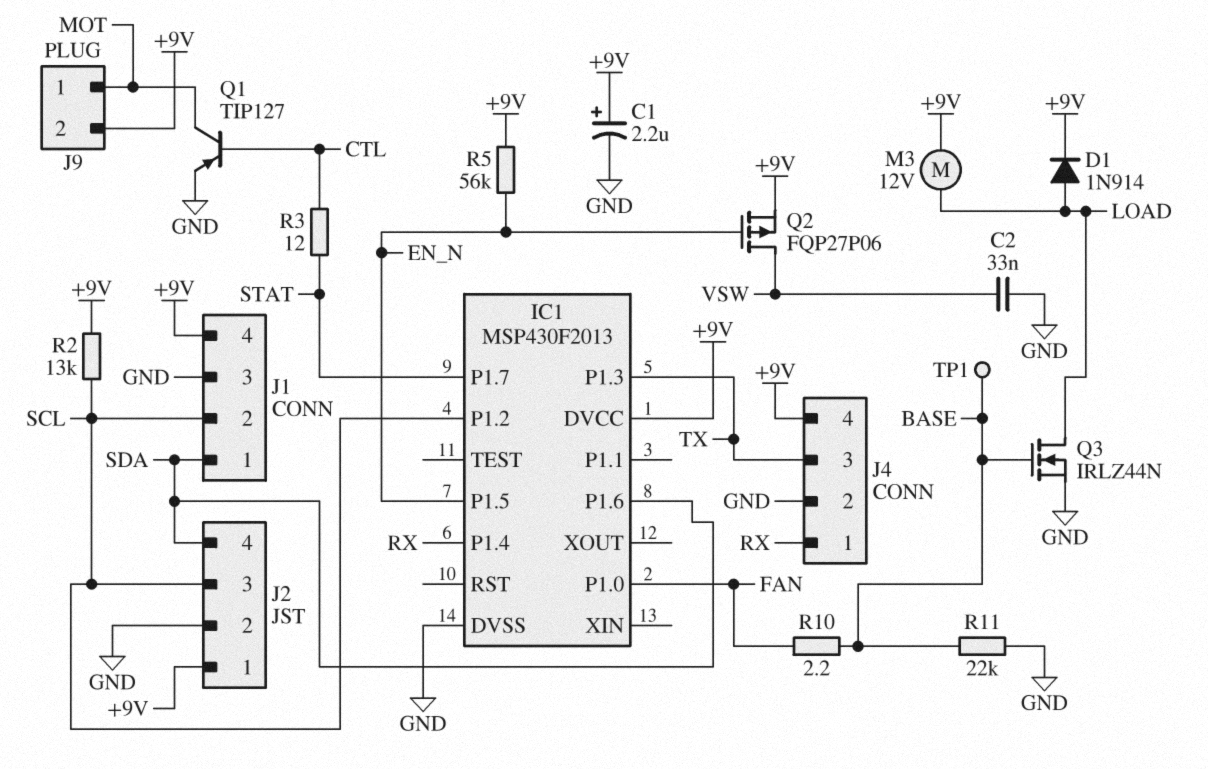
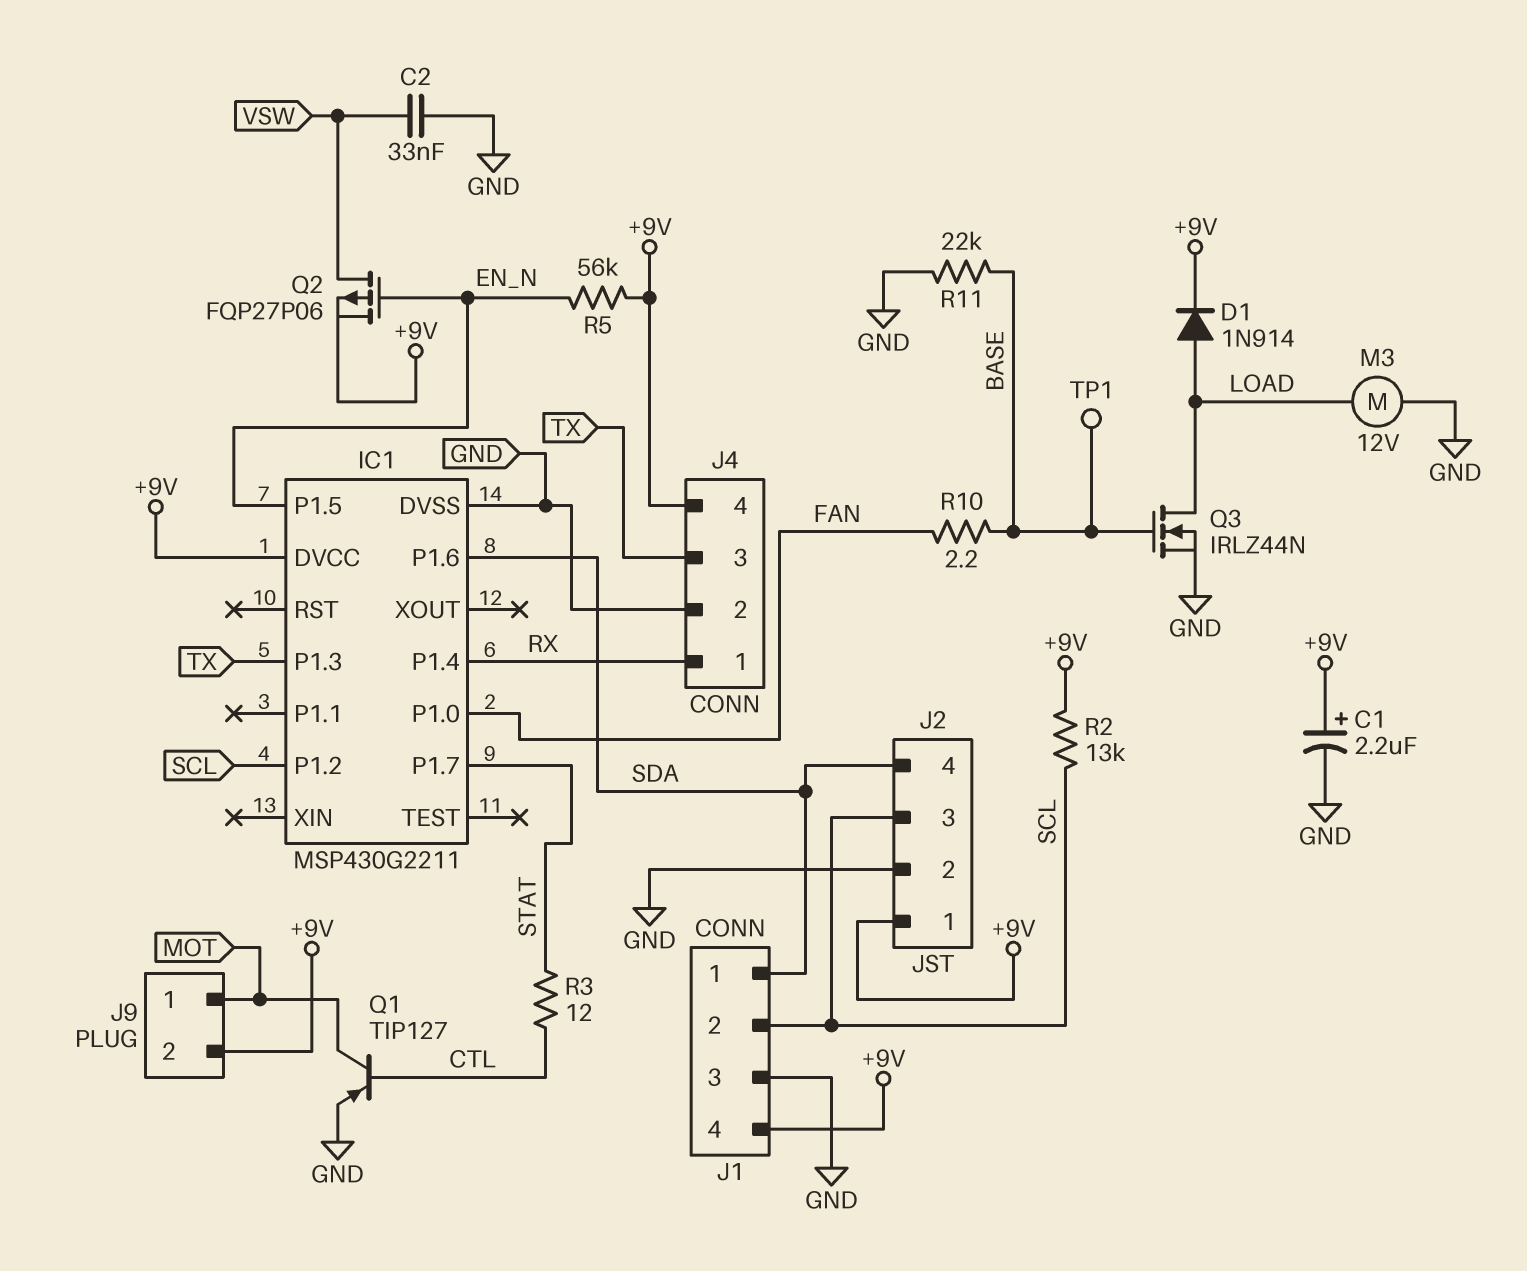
IC1: MSP430F2013 -> MSP430G2211
M3: motor 12V (+9V, LOAD) -> motor 12V (GND, LOAD)

